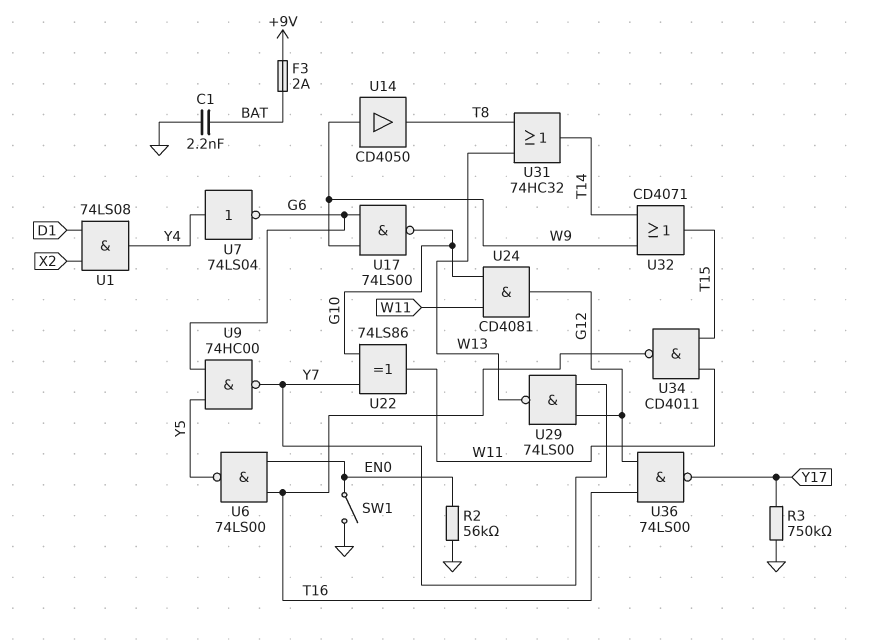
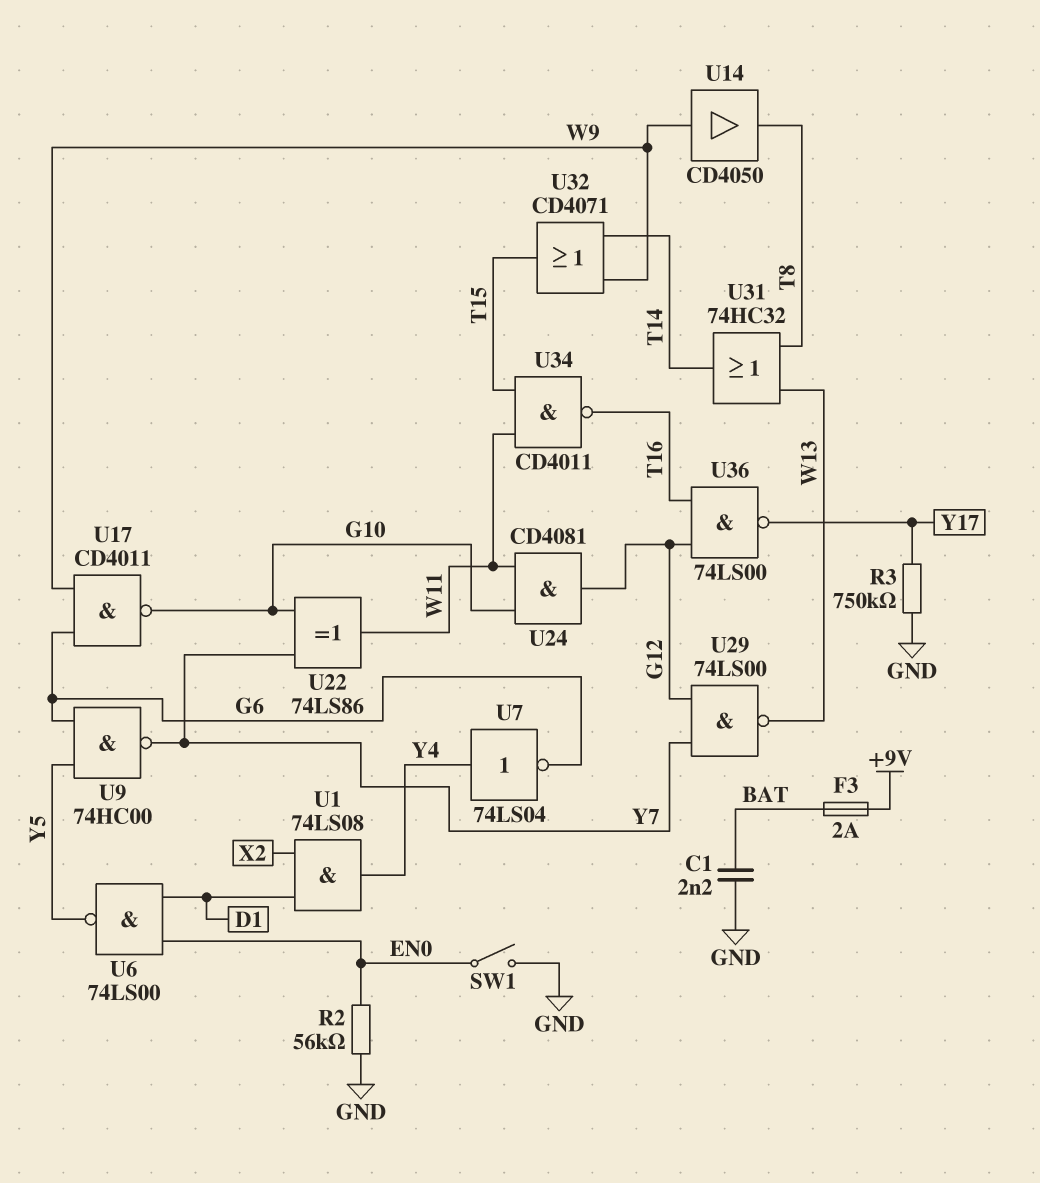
U6: NAND 74LS00 (in EN0, in T16, out Y5) -> NAND 74LS00 (in D1, in EN0, out Y5)
U17: NAND 74LS00 (in G6, in W9, out G10) -> NAND CD4011 (in G6, in W9, out G10)

